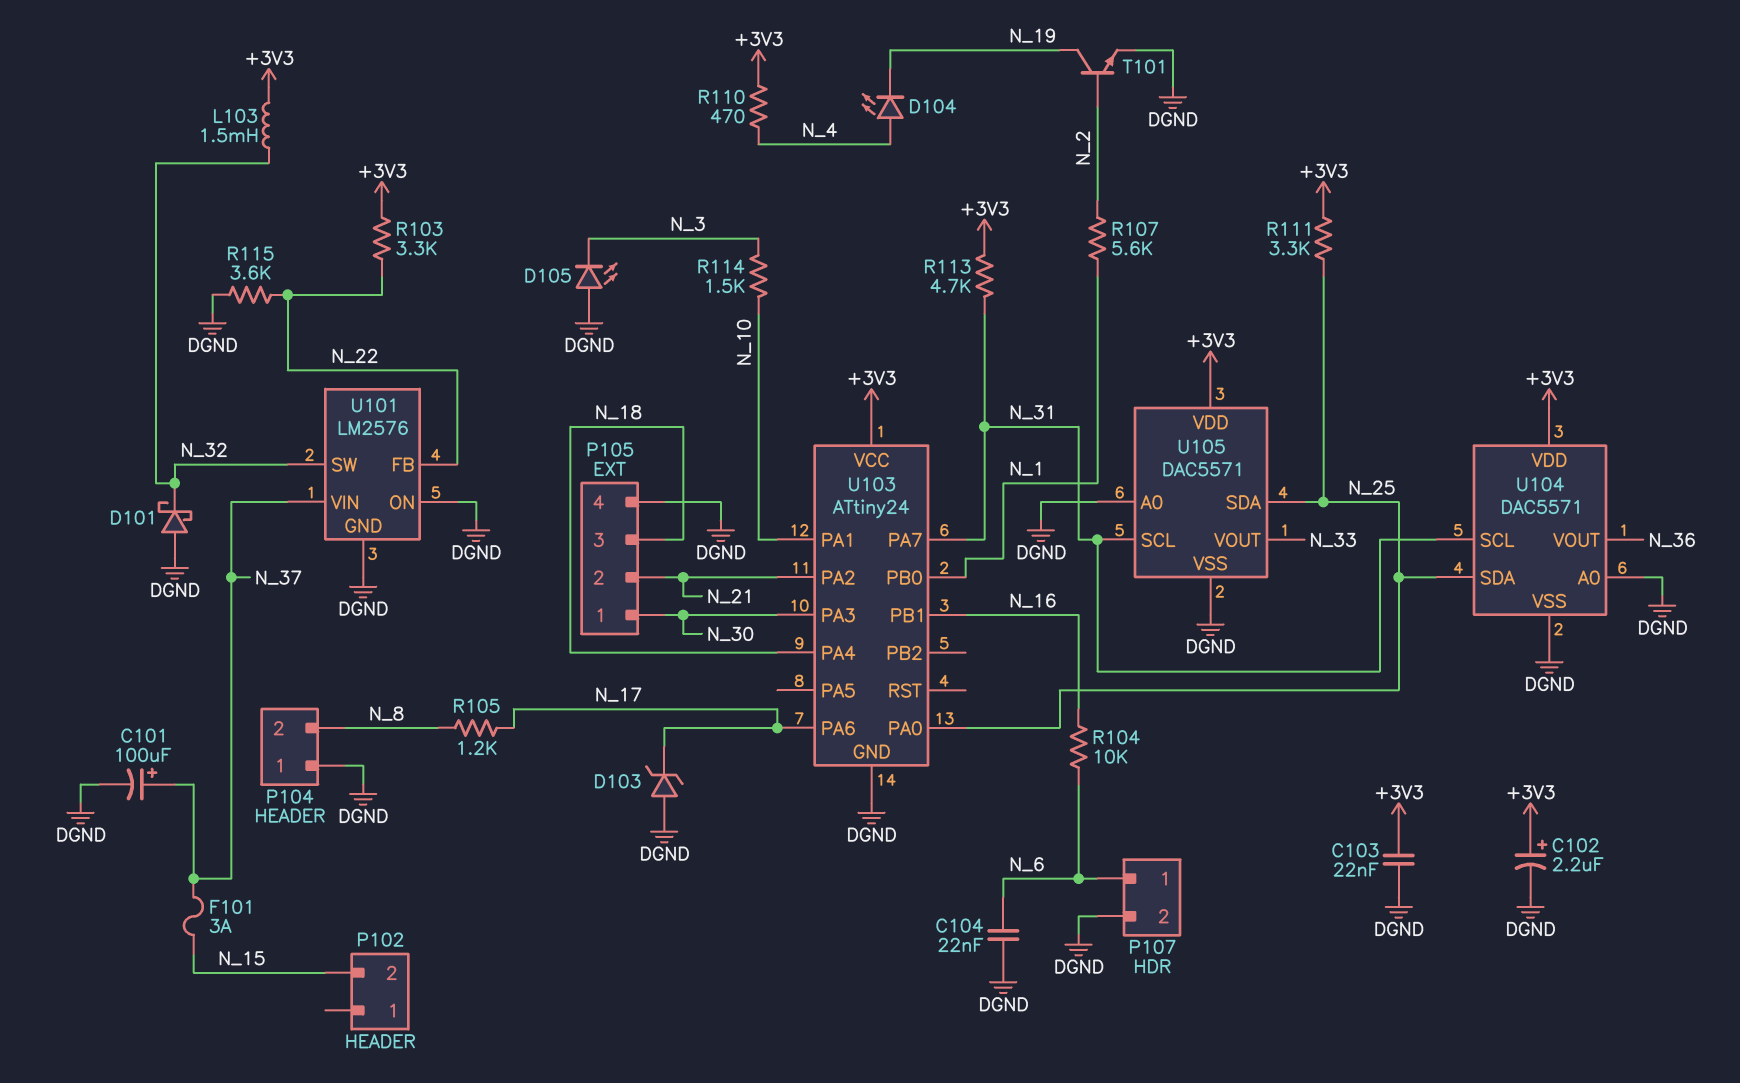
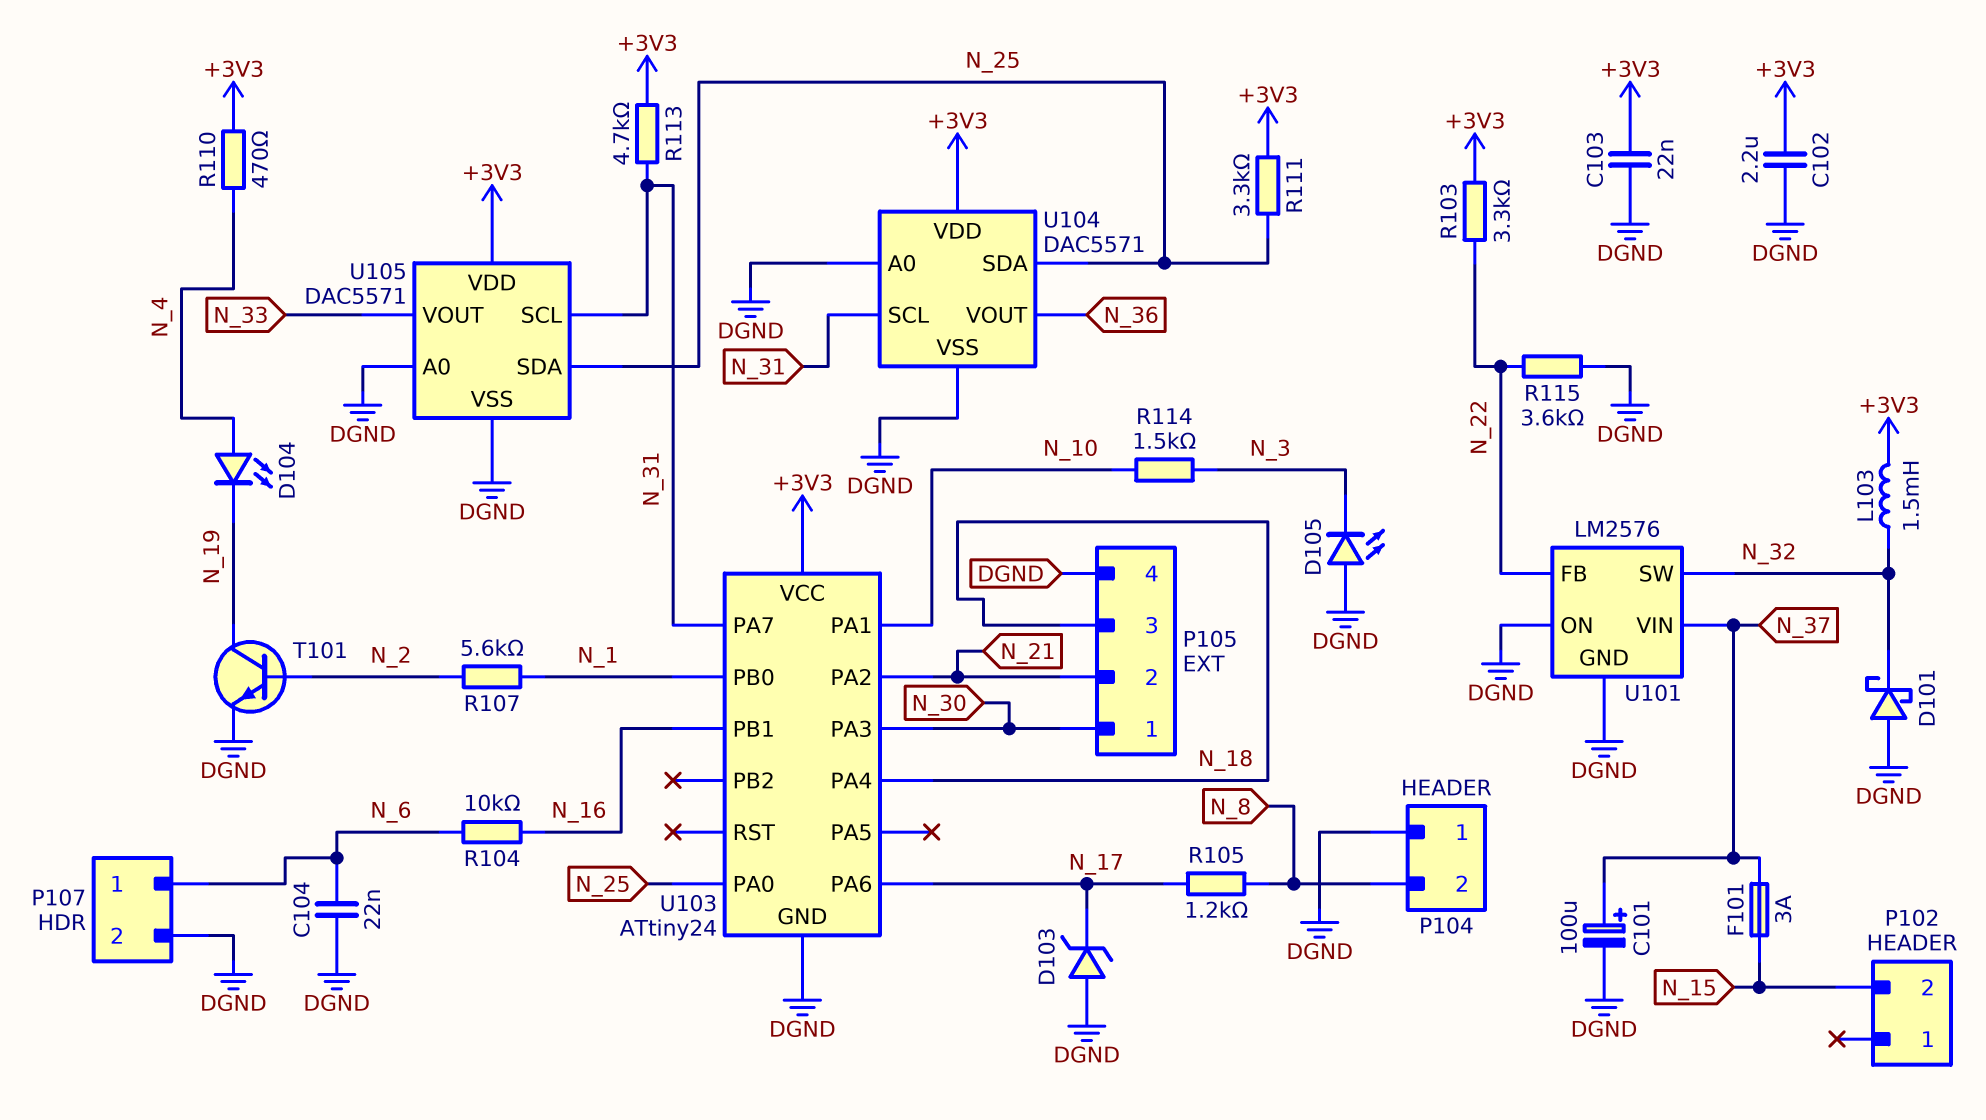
C102: 2.2uF (plus +3V3, minus DGND) -> 2.2uF (+3V3, DGND)

